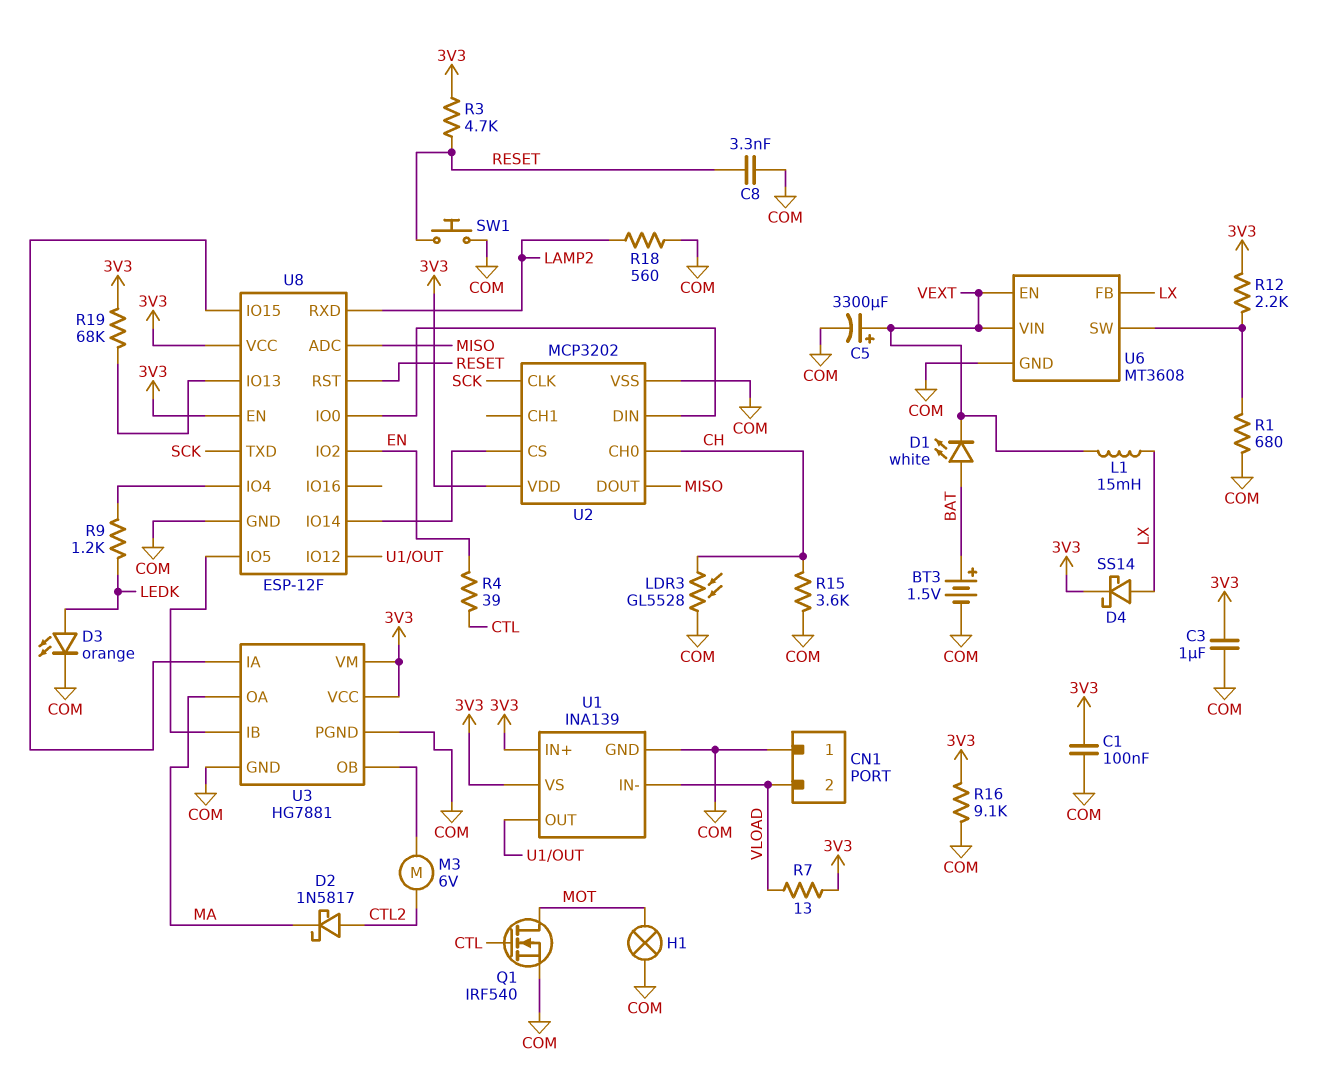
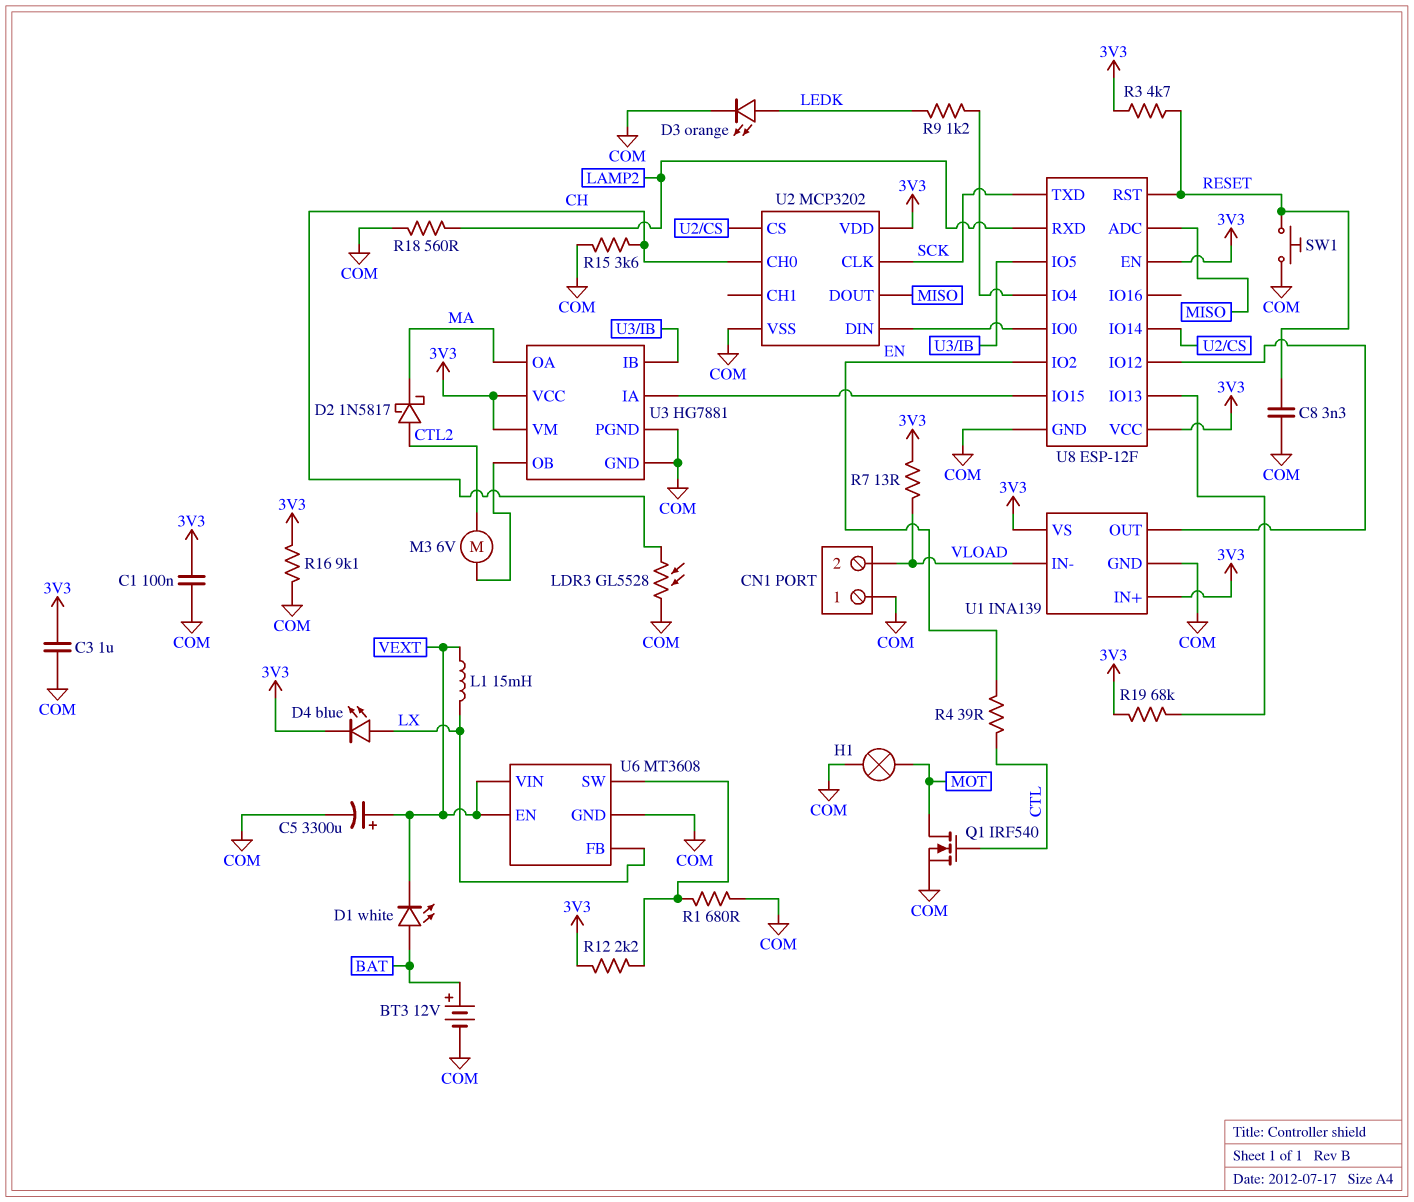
BT3: 1.5V (plus BAT, minus COM) -> 12V (plus BAT, minus COM)
D4: schottky SS14 (A LX, K 3V3) -> LED blue (A LX, K 3V3)

